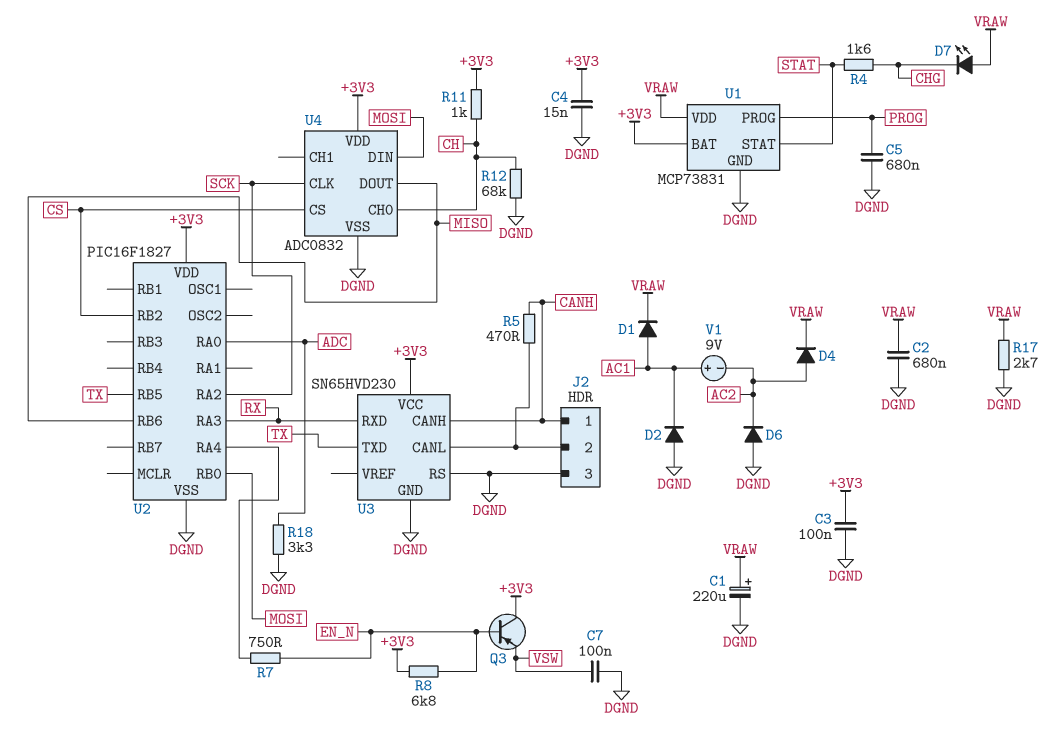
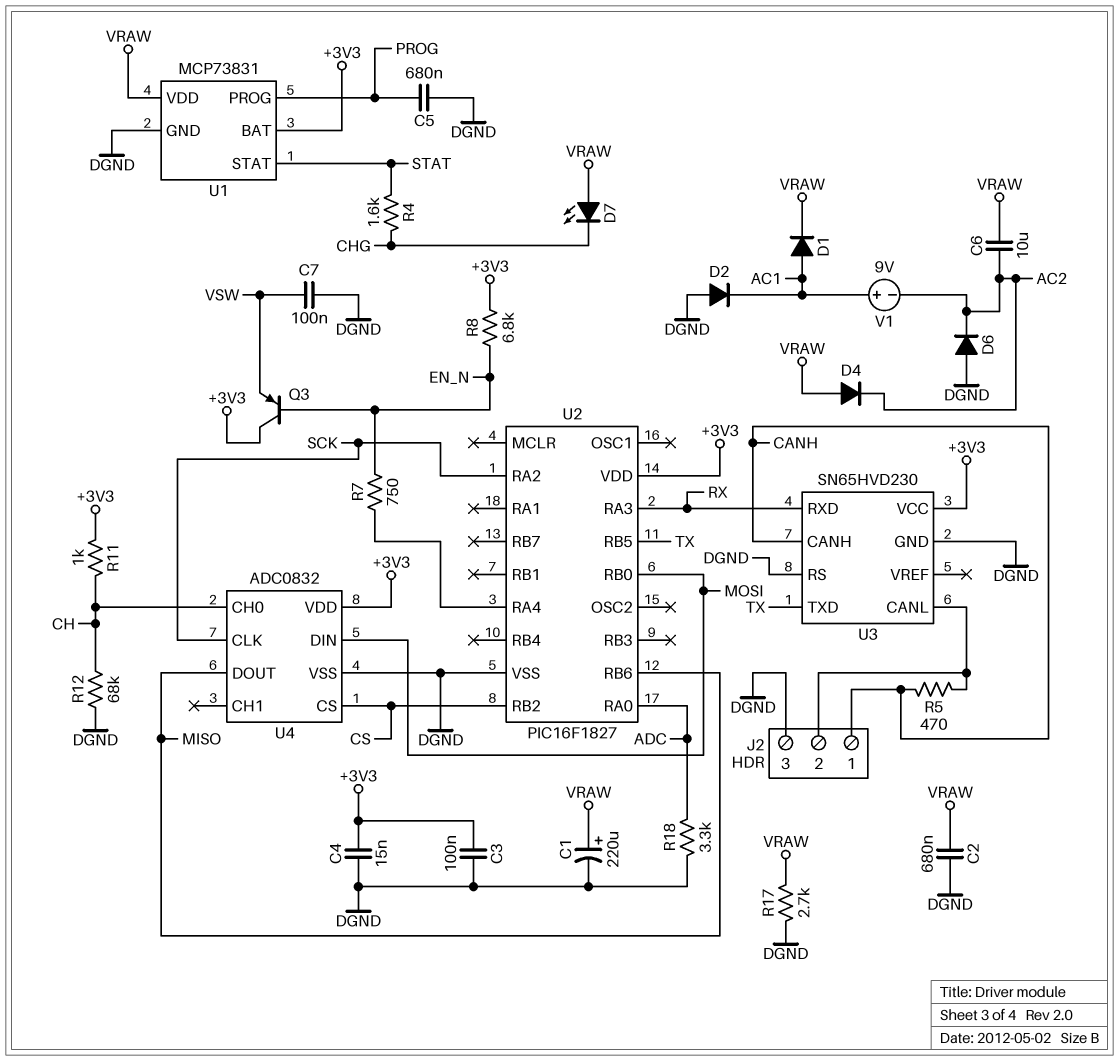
C6: none -> 10uF (AC2, VRAW)
D4: diode (A AC2, K VRAW) -> diode (A VRAW, K AC2)

